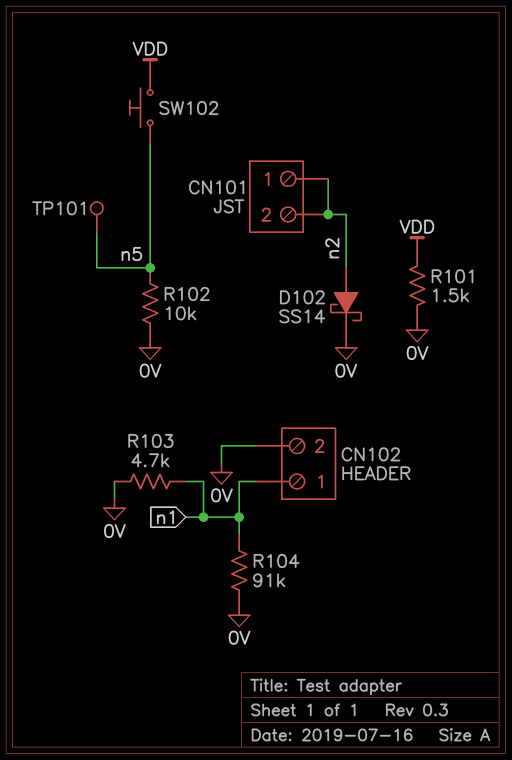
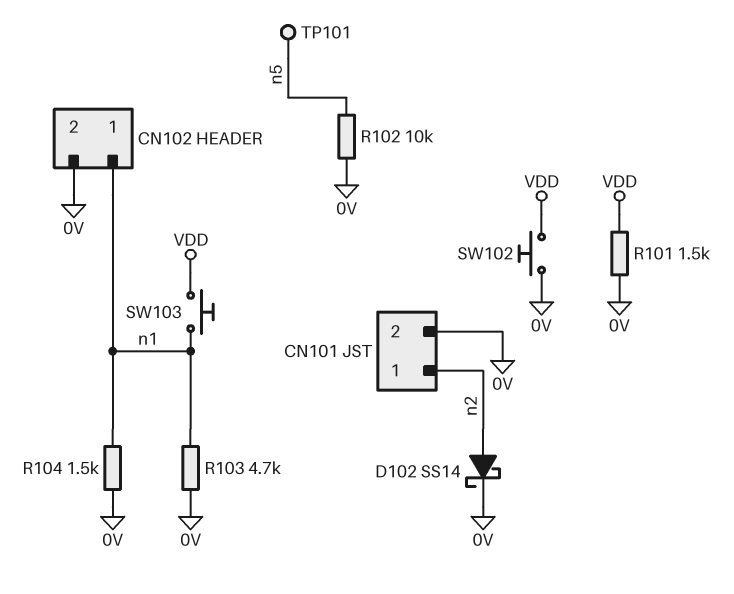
CN101 pin 2: n2 -> 0V
R104: 91k (0V, n1) -> 1.5k (0V, n1)
SW102: button (VDD, n5) -> button (0V, VDD)
SW103: none -> button (VDD, n1)

